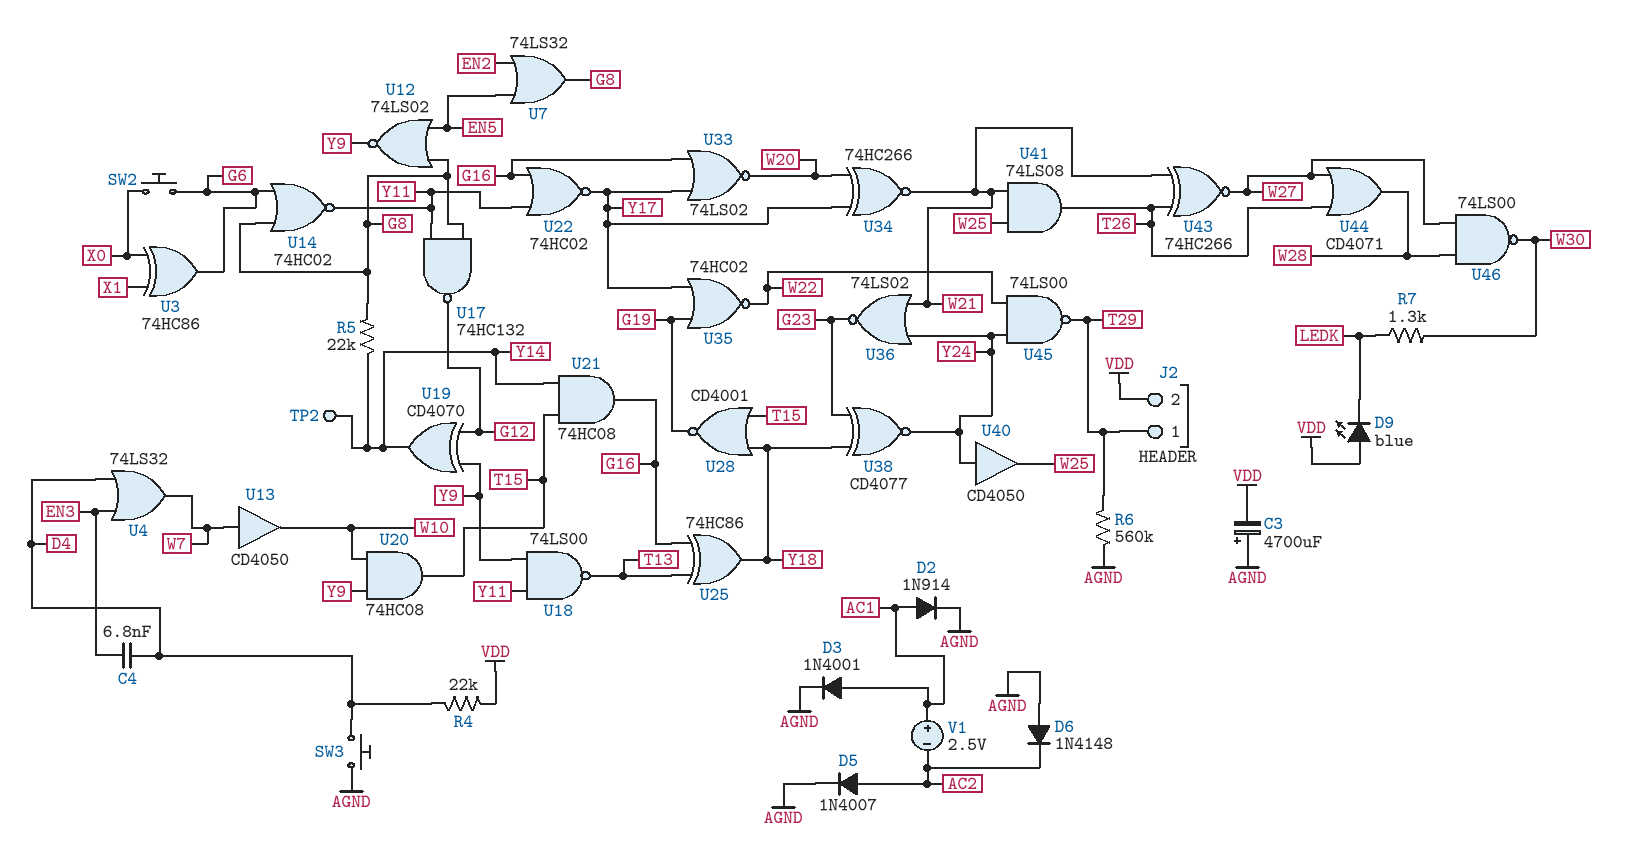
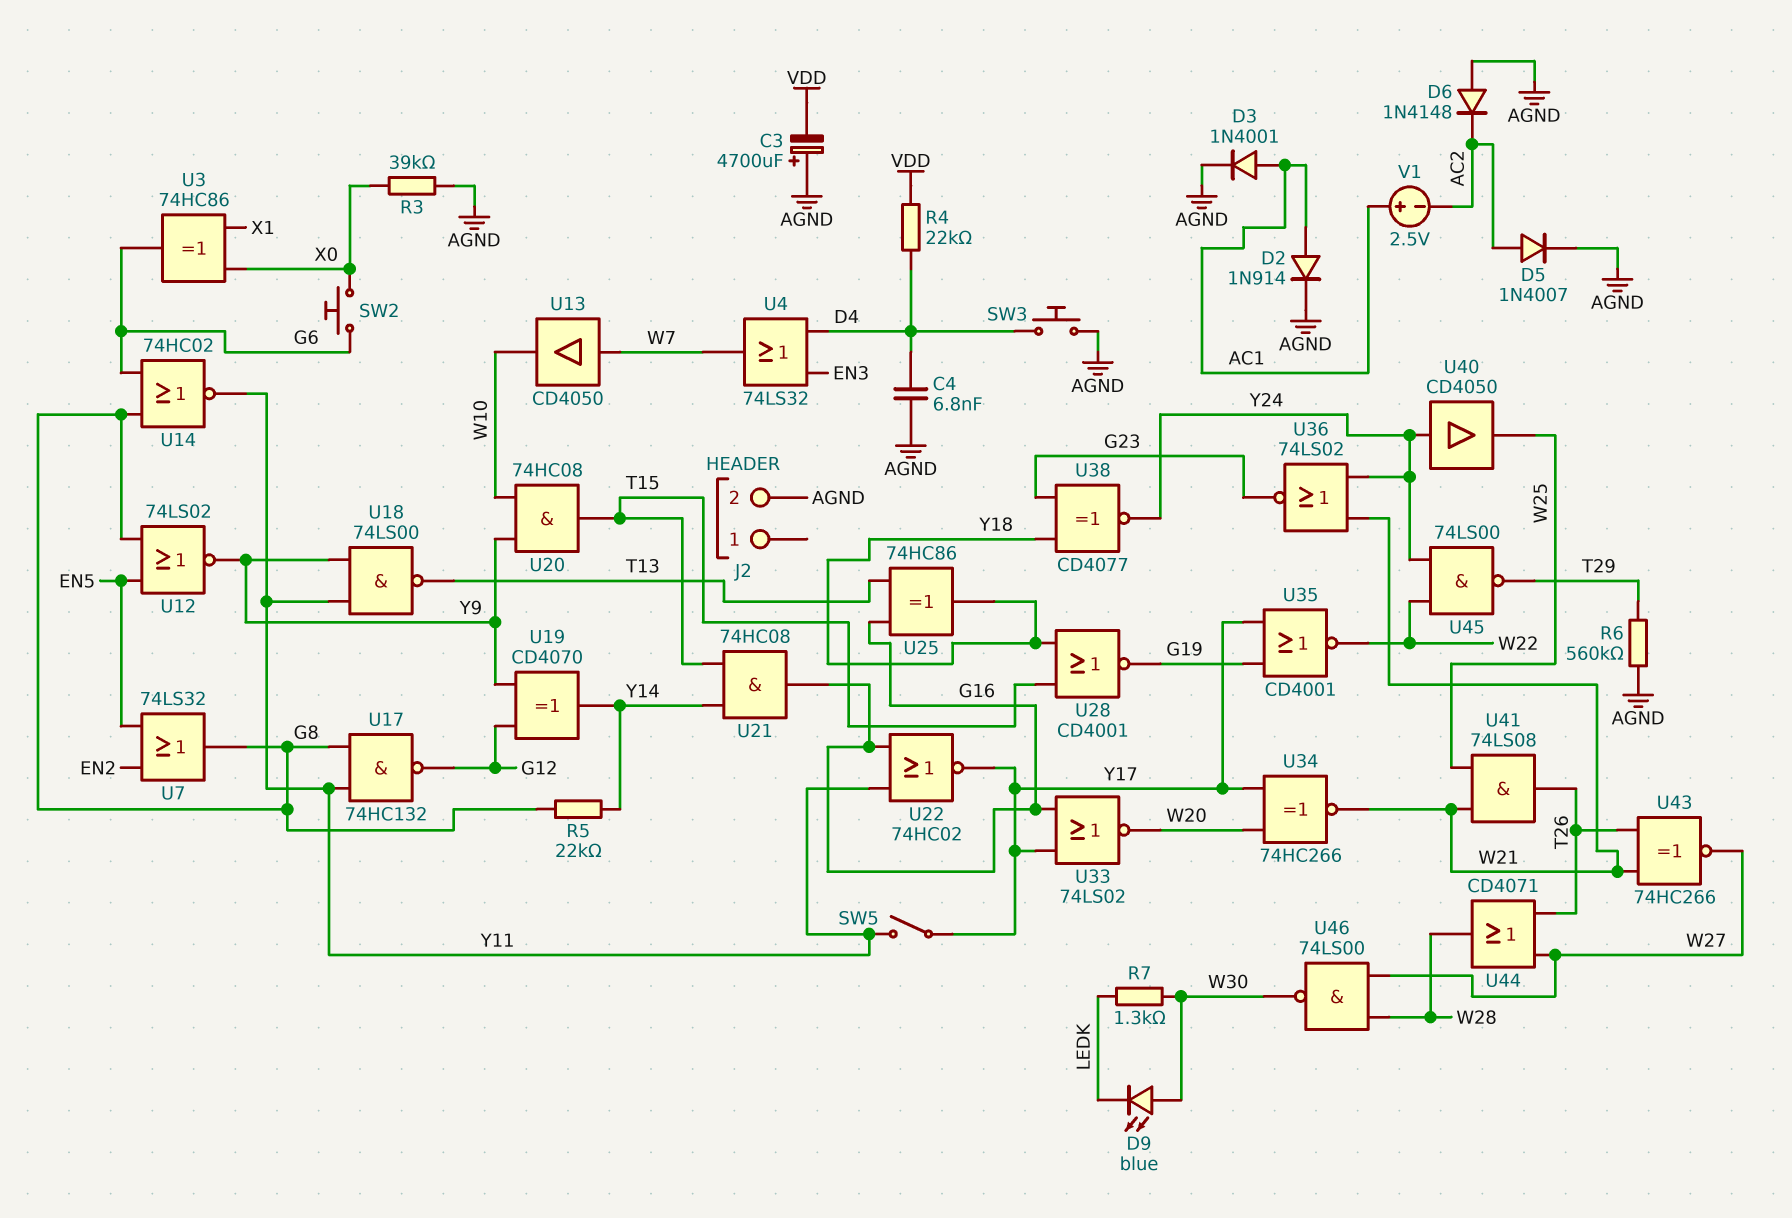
C4: 6.8nF (D4, EN3) -> 6.8nF (AGND, D4)
D9: LED blue (A VDD, K LEDK) -> LED blue (A W30, K LEDK)
J2 pin 1: T29 -> none
J2 pin 2: VDD -> AGND
R3: none -> 39k (AGND, X0)
SW5: none -> switch (Y11, Y17)
TP2: test point (Y14) -> none
U35: NOR 74HC02 (in G19, in Y17, out W22) -> NOR CD4001 (in G19, in Y17, out W22)

